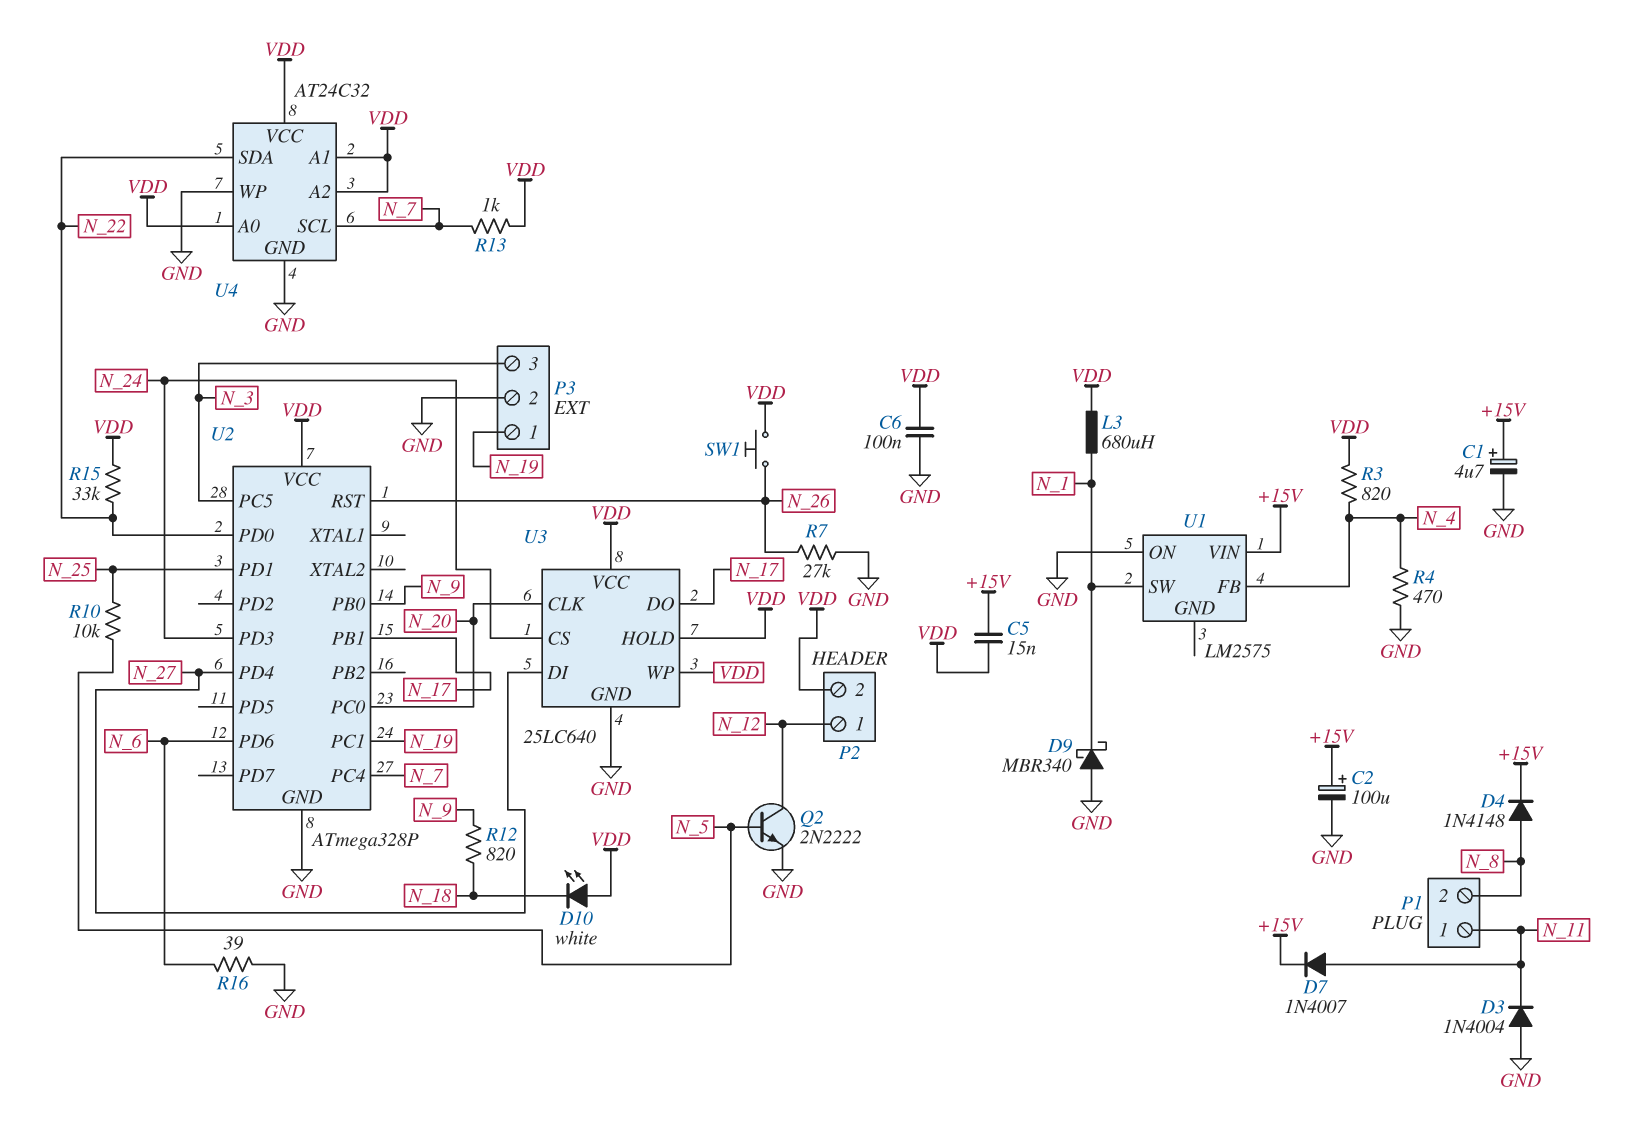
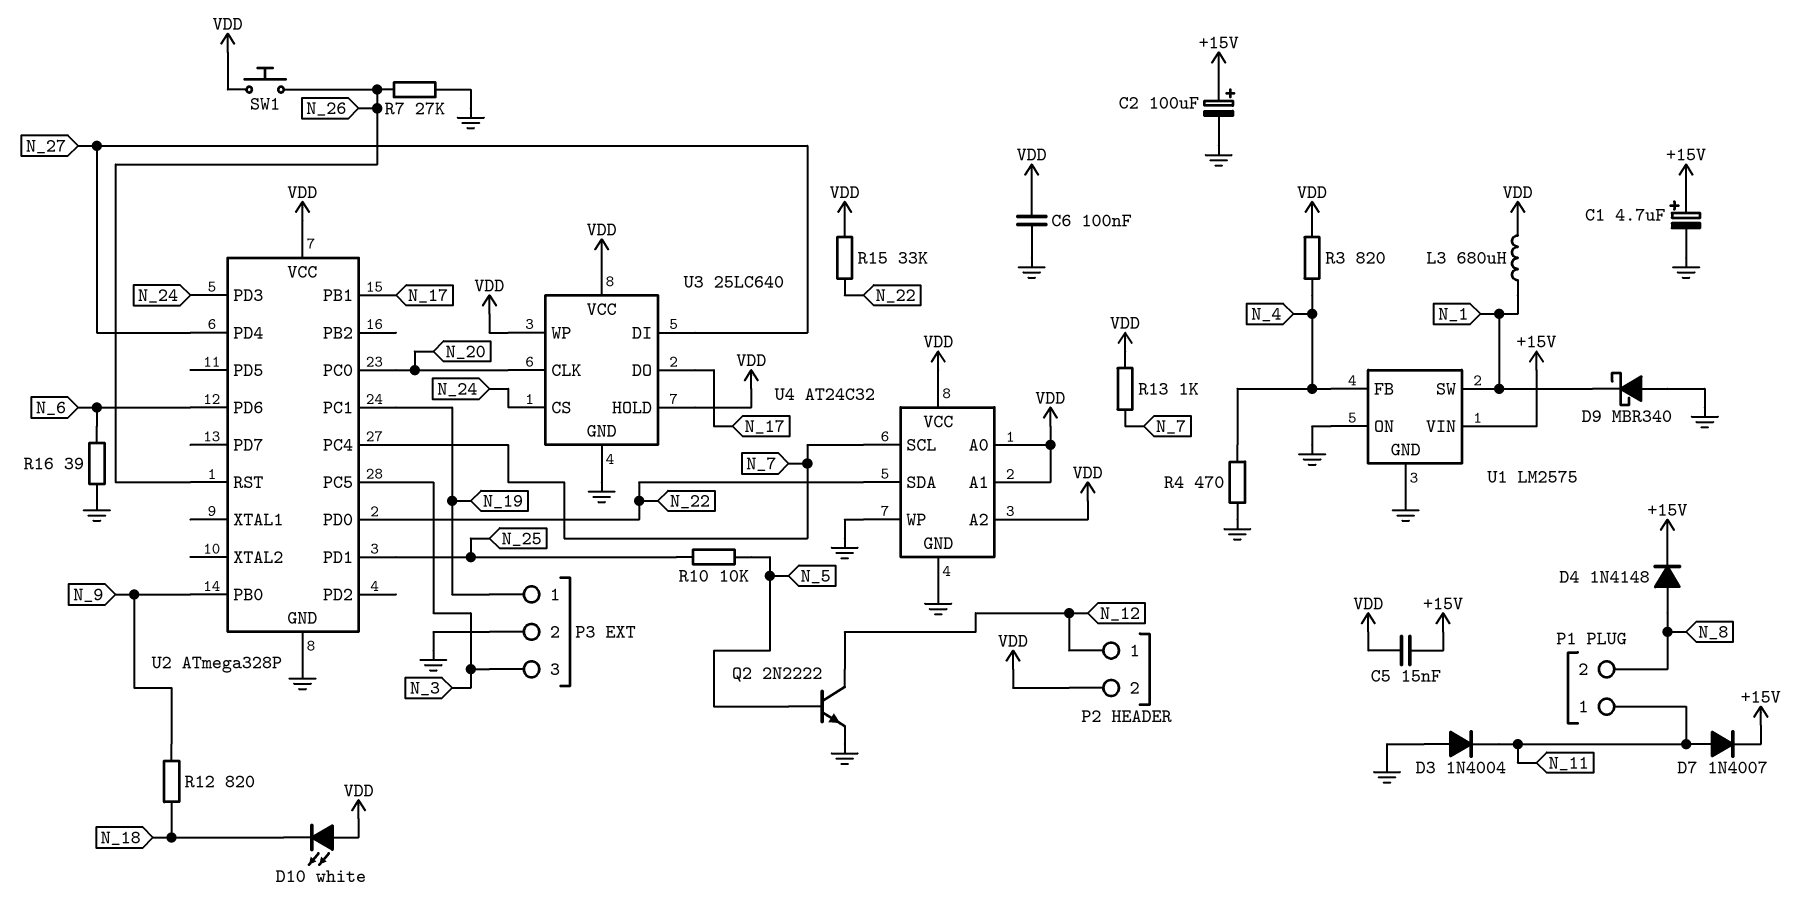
U1 pin GND: none -> GND

